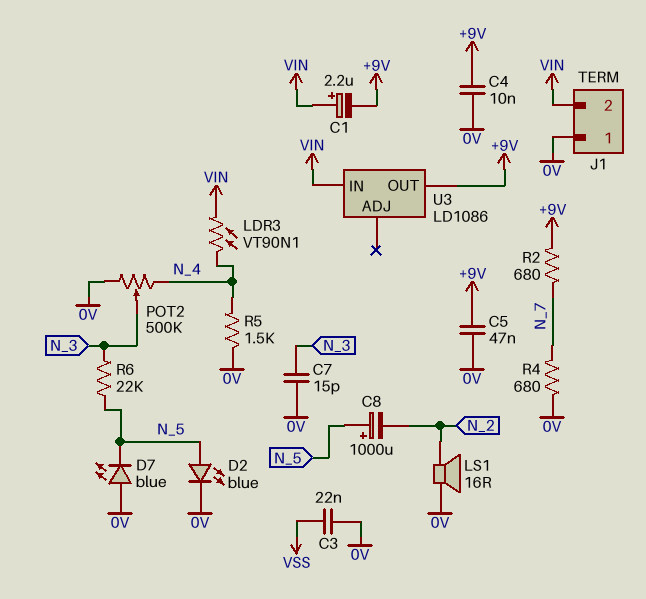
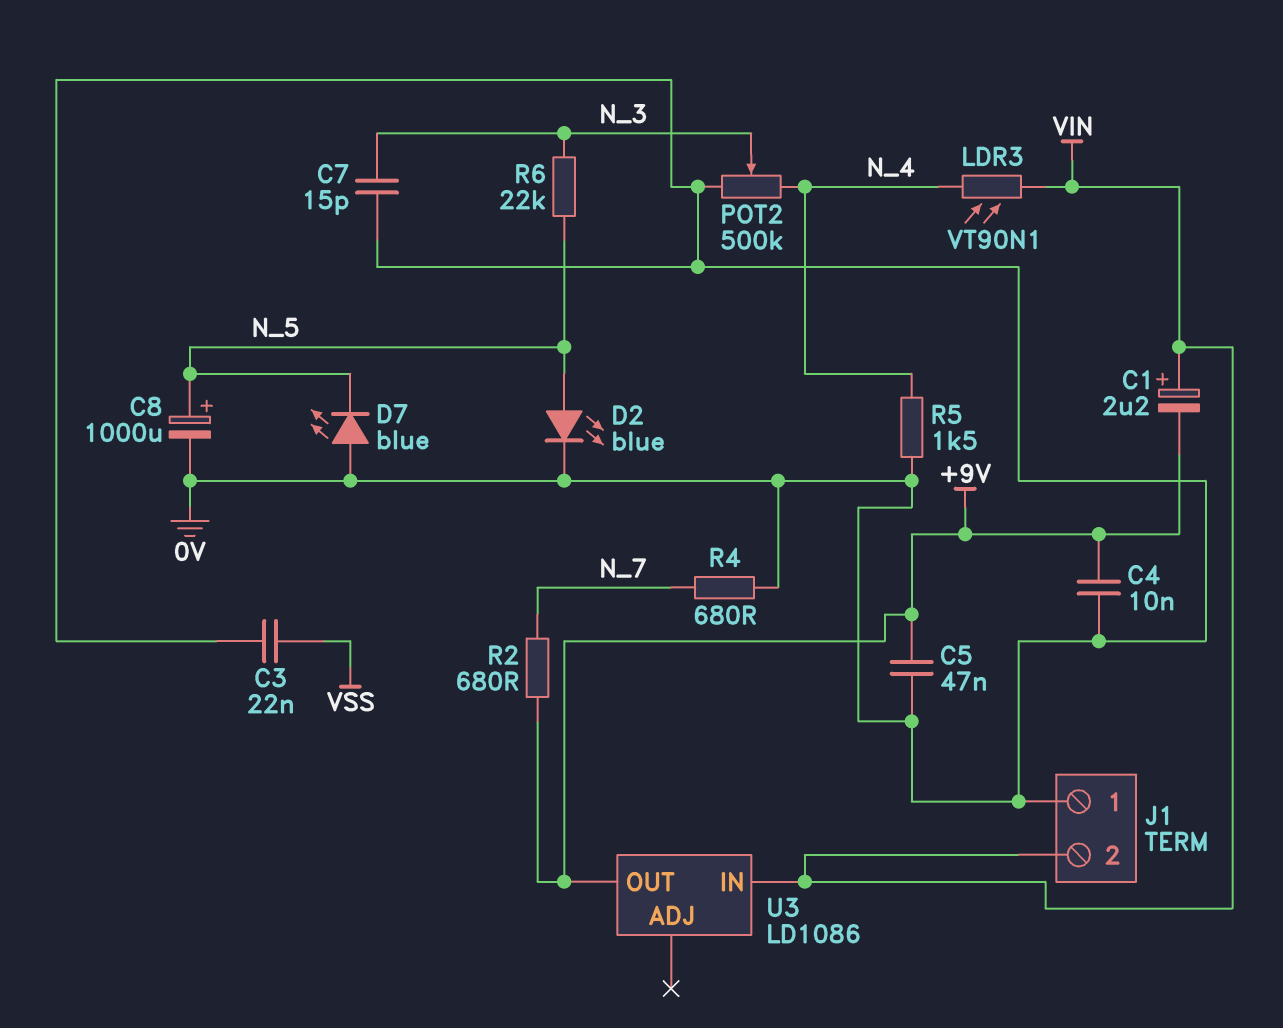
C8: 1000uF (plus N_5, minus N_2) -> 1000uF (plus N_5, minus 0V)
LS1: speaker 16R (0V, N_2) -> none

